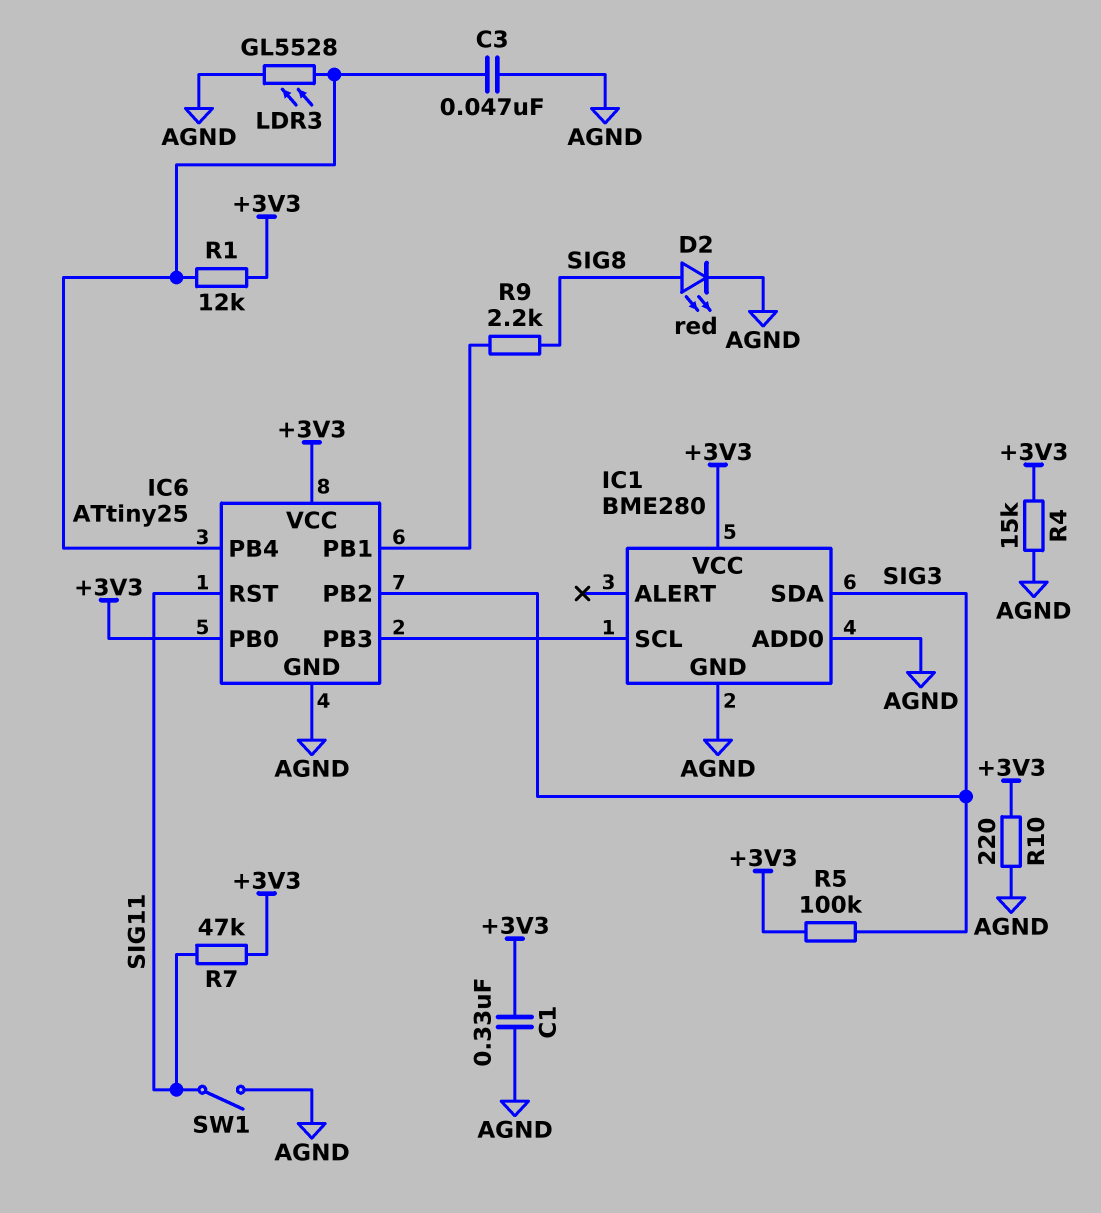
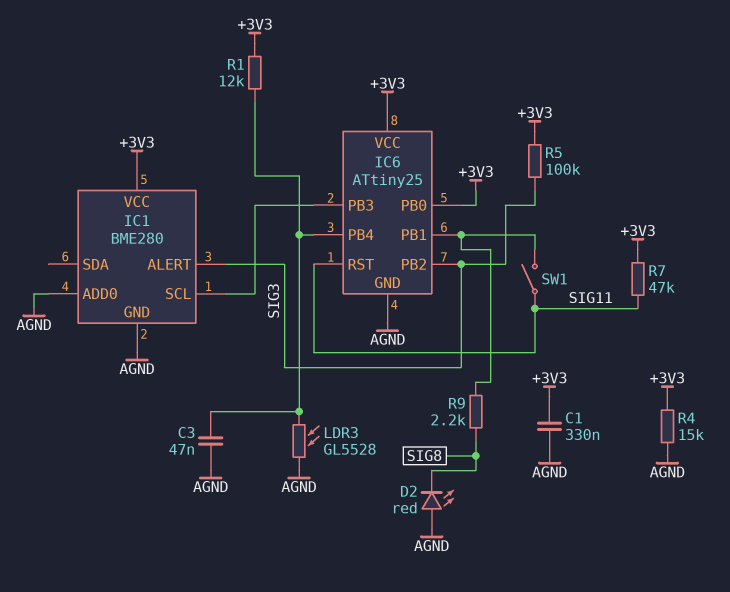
D2: LED red (A SIG8, K AGND) -> LED red (A AGND, K SIG8)
IC1 pin ALERT: none -> SIG3
IC1 pin SDA: SIG3 -> none
R10: 220 (+3V3, AGND) -> none
SW1: switch (AGND, SIG11) -> switch (IC6/PB1, SIG11)

